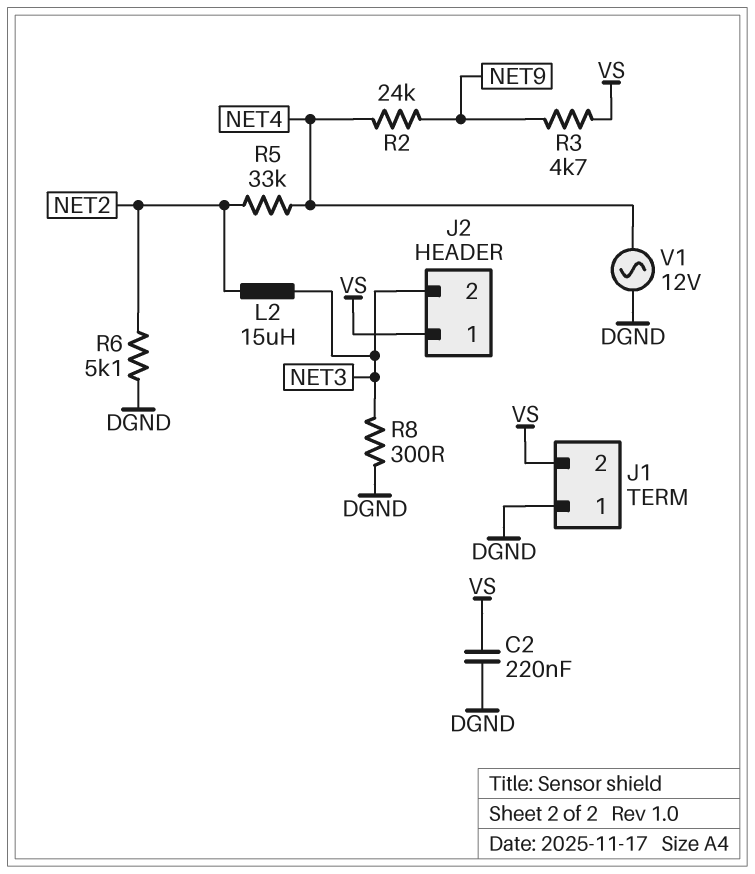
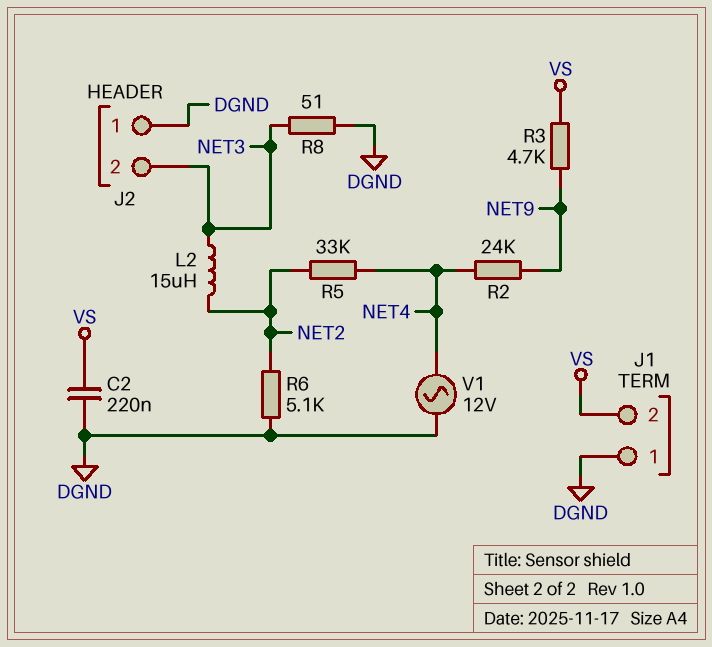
J2 pin 1: VS -> DGND
R8: 300 (DGND, NET3) -> 51 (DGND, NET3)

